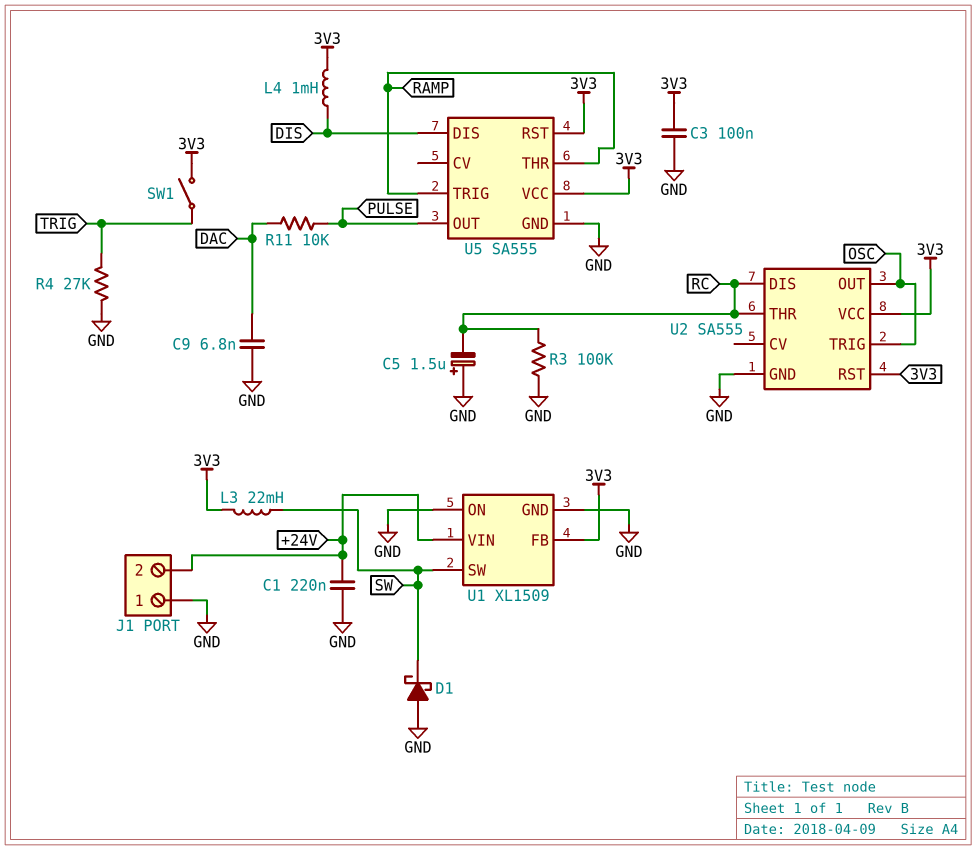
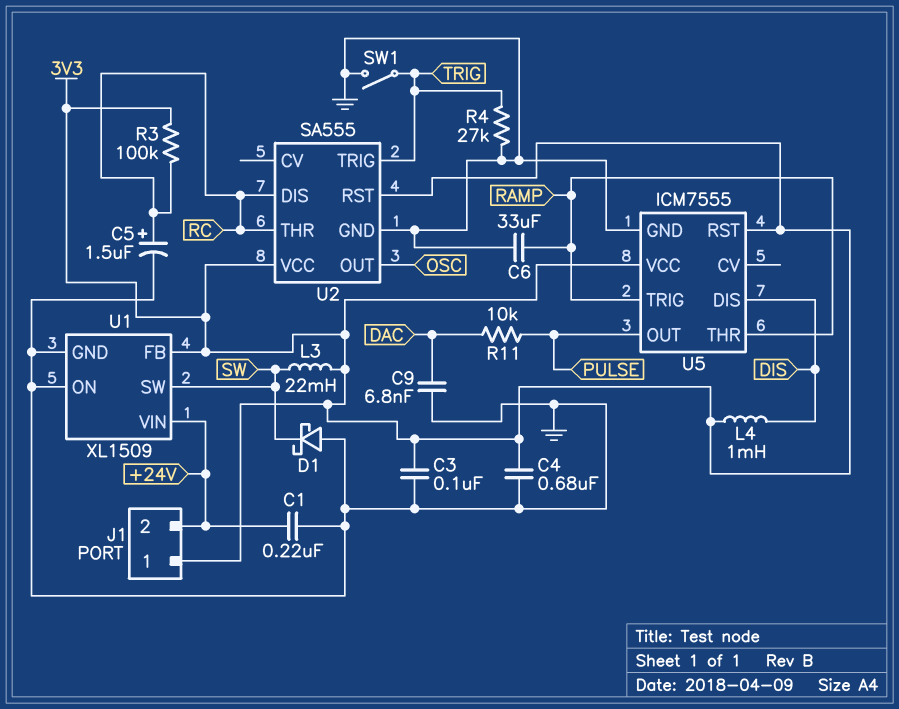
C4: none -> 680nF (3V3, GND)
C5: 1.5uF (plus GND, minus RC) -> 1.5uF (plus RC, minus GND)
C6: none -> 33uF (GND, RAMP)
J1 pin 1: GND -> 3V3
R3: 100k (GND, RC) -> 100k (3V3, RC)
SW1: switch (3V3, TRIG) -> switch (GND, TRIG)
U2 pin TRIG: OSC -> TRIG
U5: SA555 -> ICM7555

